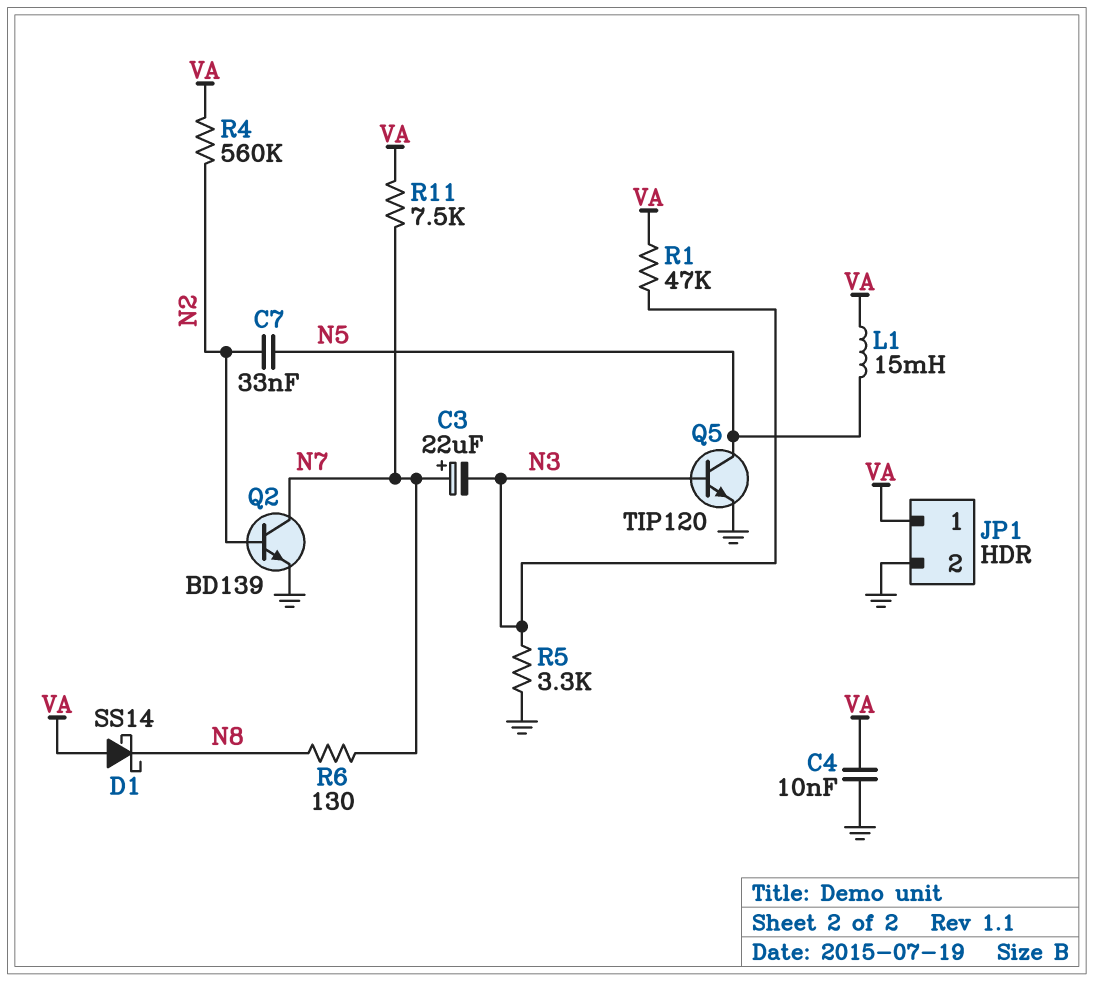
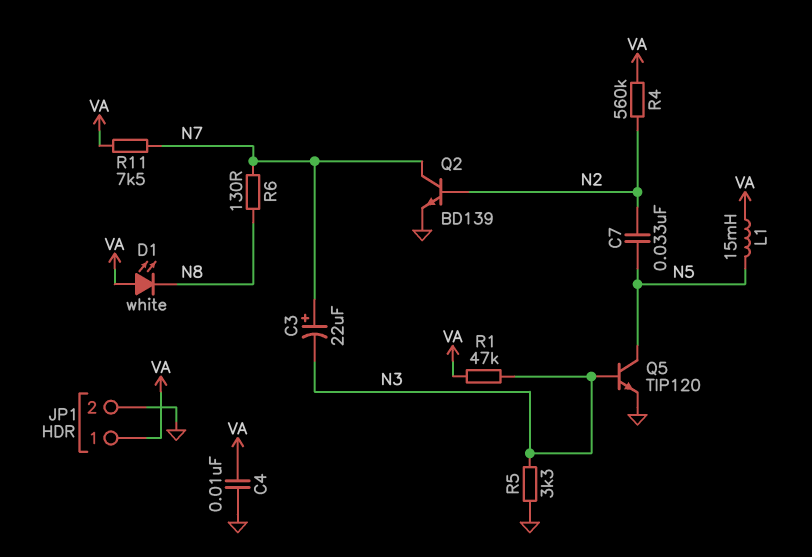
D1: schottky SS14 (A VA, K N8) -> LED white (A VA, K N8)

